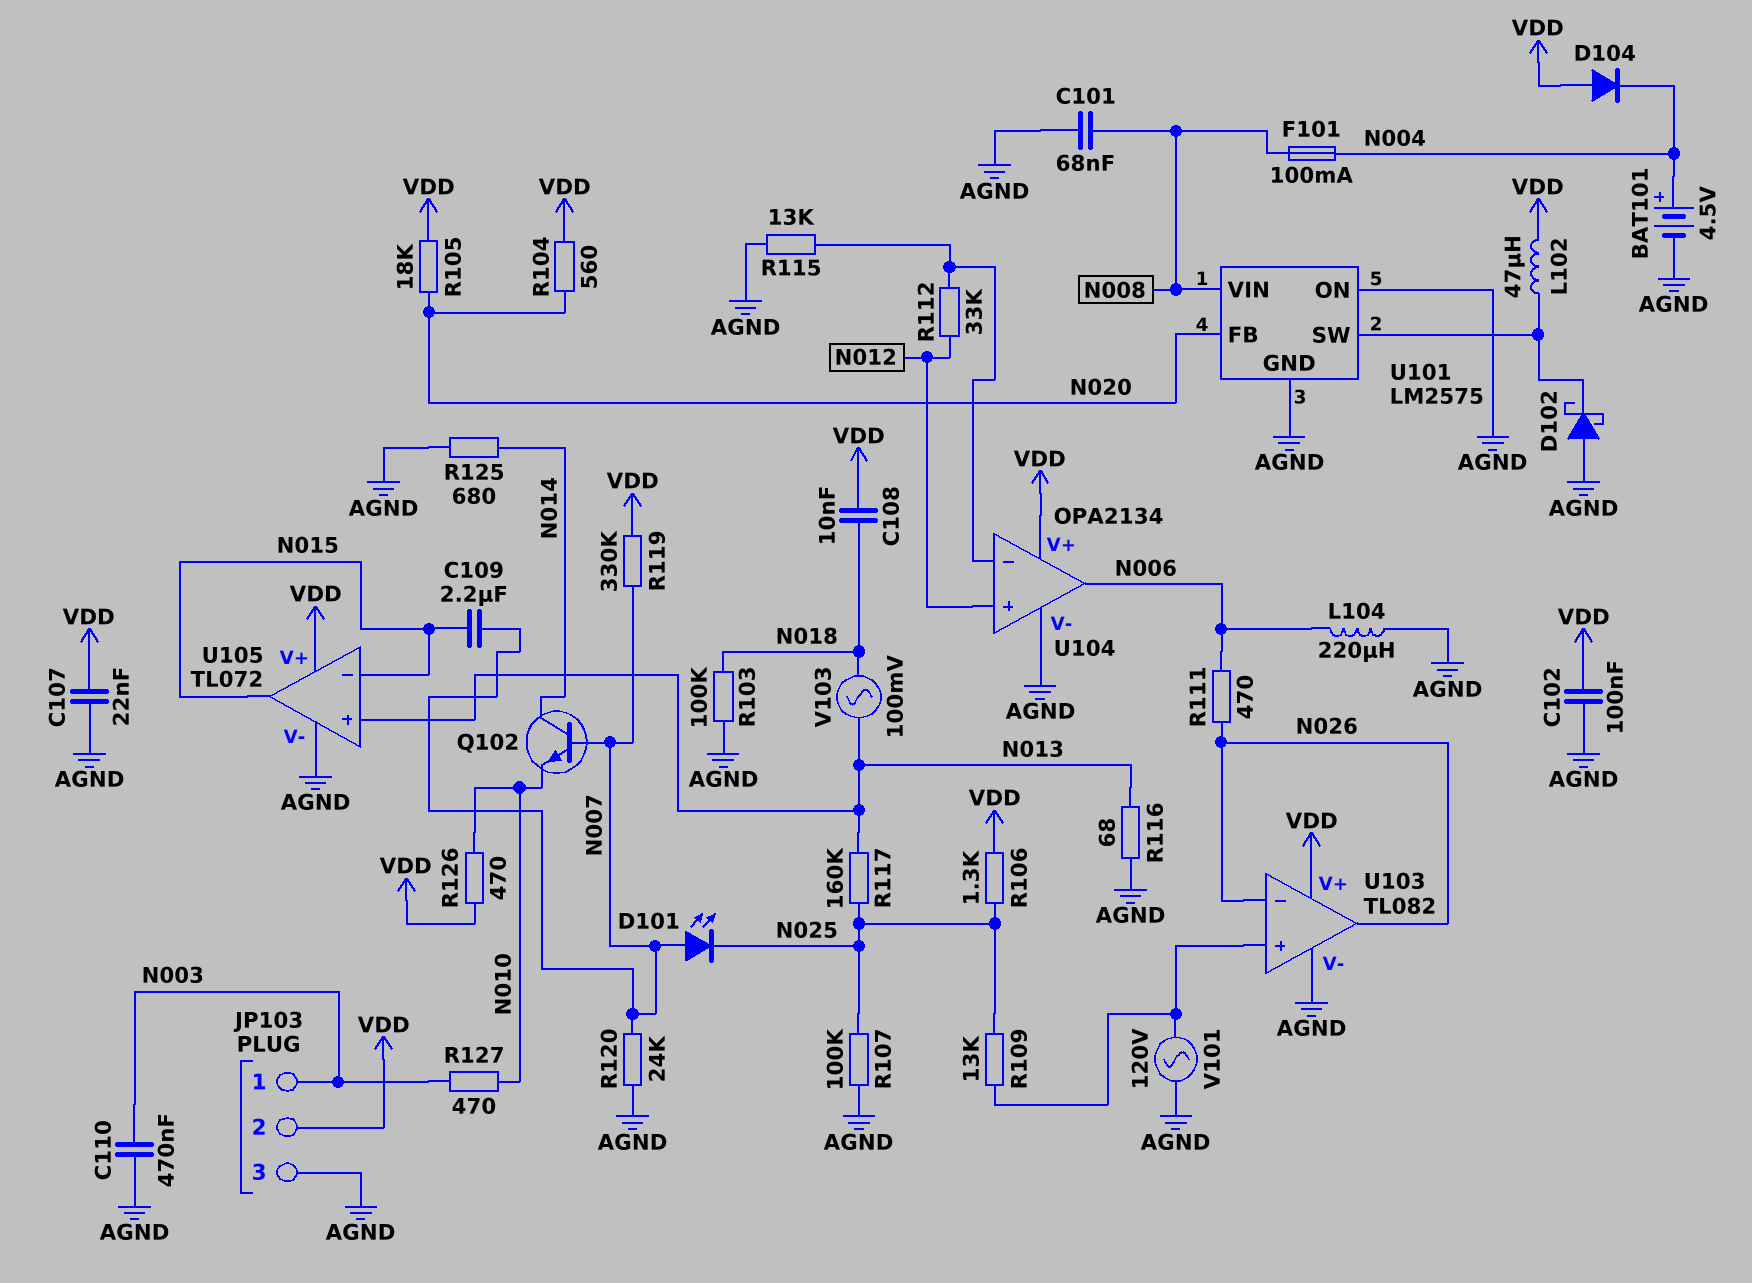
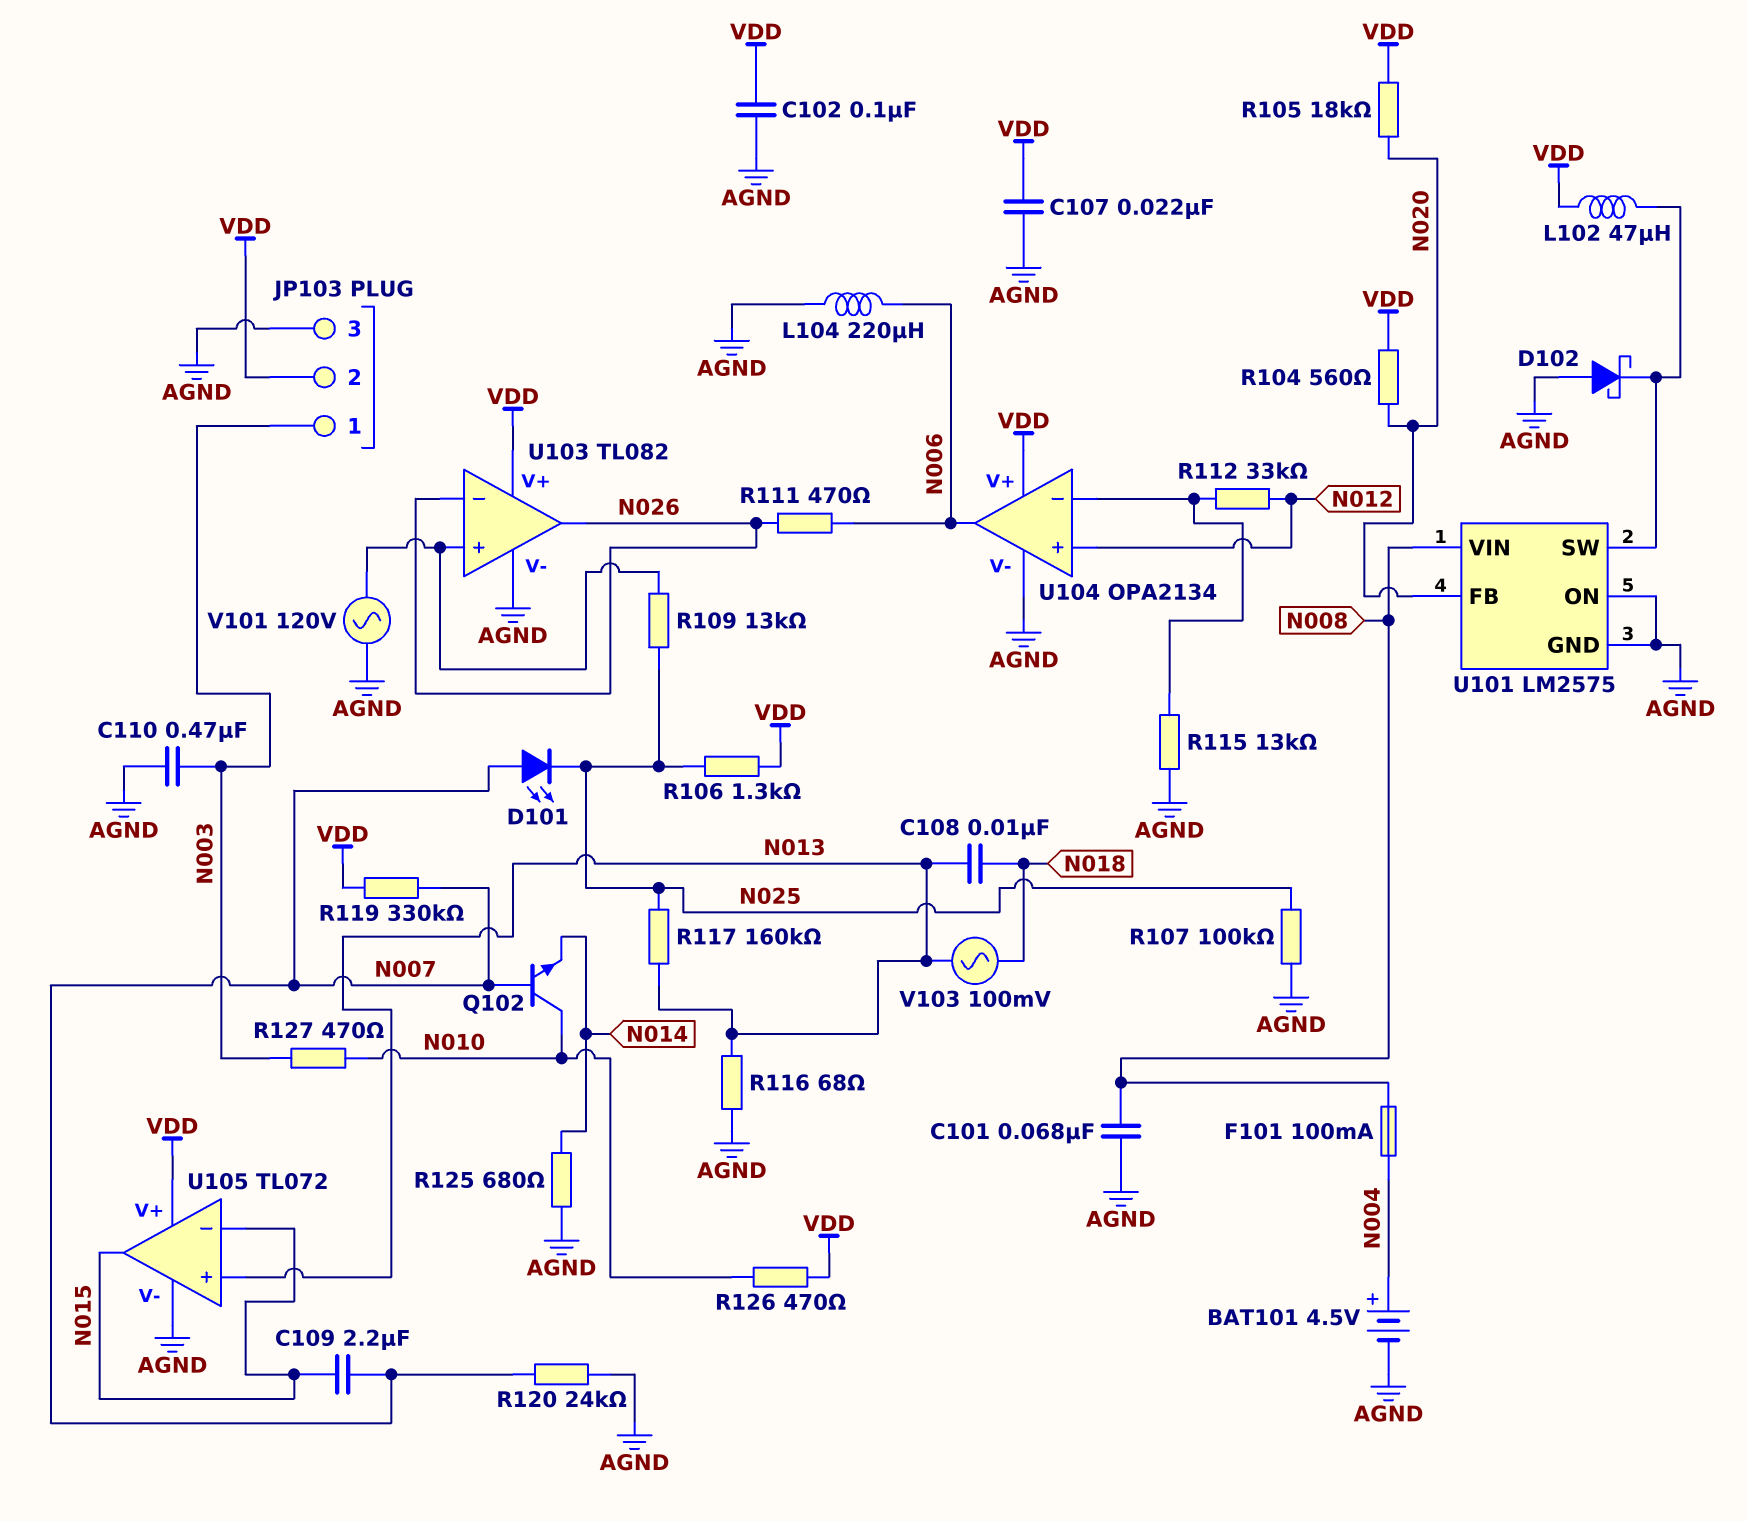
C108: 10nF (N018, VDD) -> 10nF (N013, N018)
D104: diode (A VDD, K N004) -> none
Q102: NPN (B N007, C N014, E N010) -> NPN (B N007, C N010, E N014)
R103: 100k (AGND, N018) -> none

